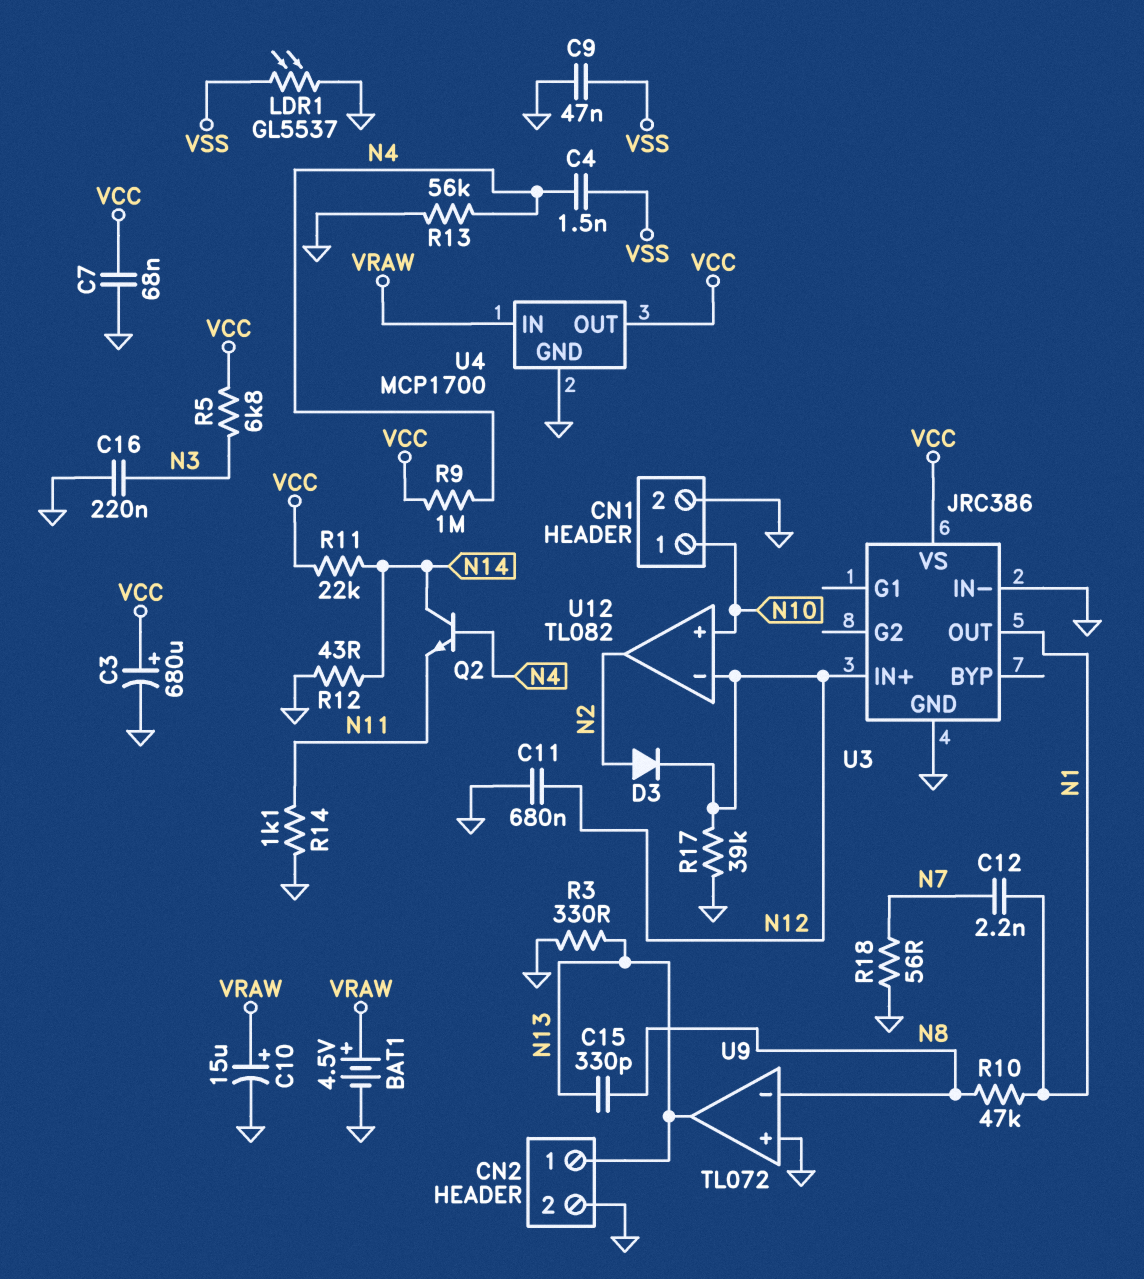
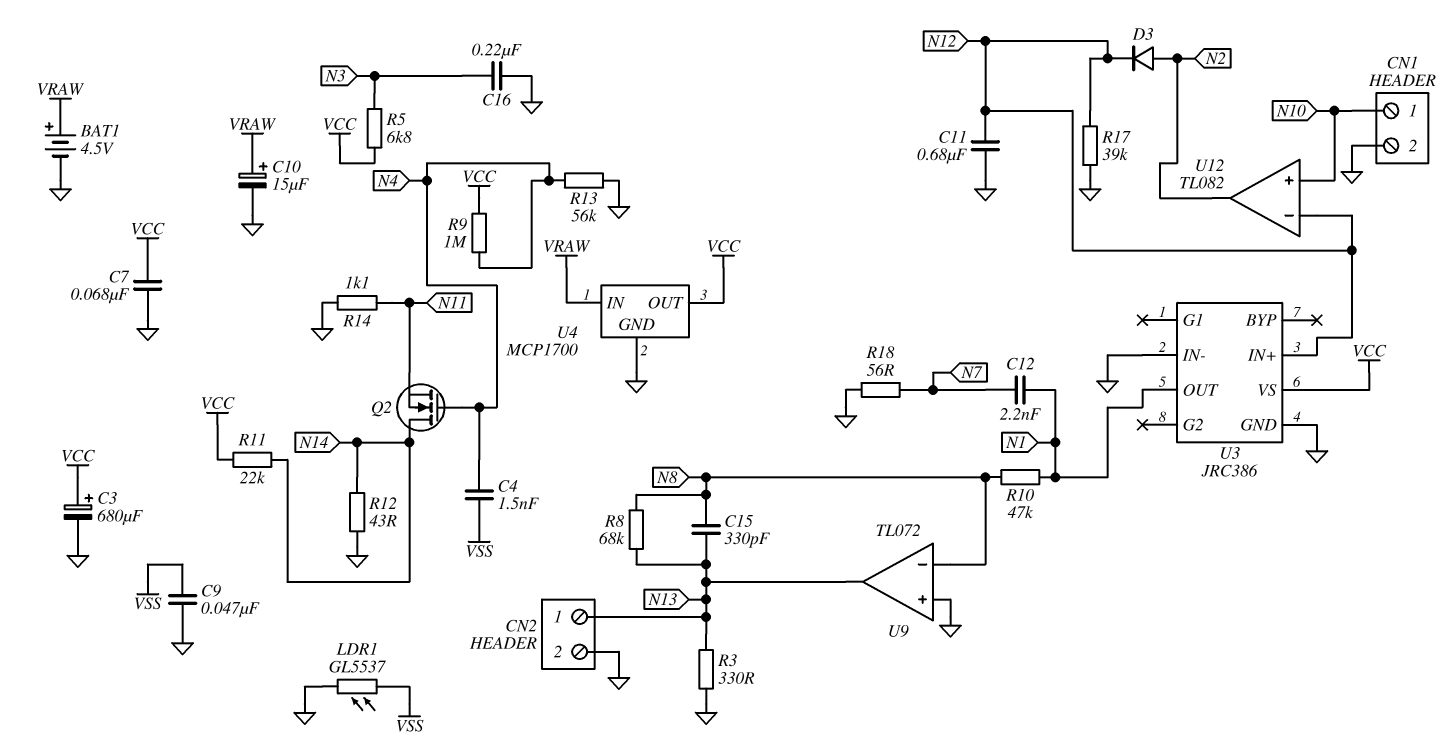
Q2: NPN (B N4, C N14, E N11) -> NMOS (G N4, D N14, S N11)
R8: none -> 68k (N8, N13)

